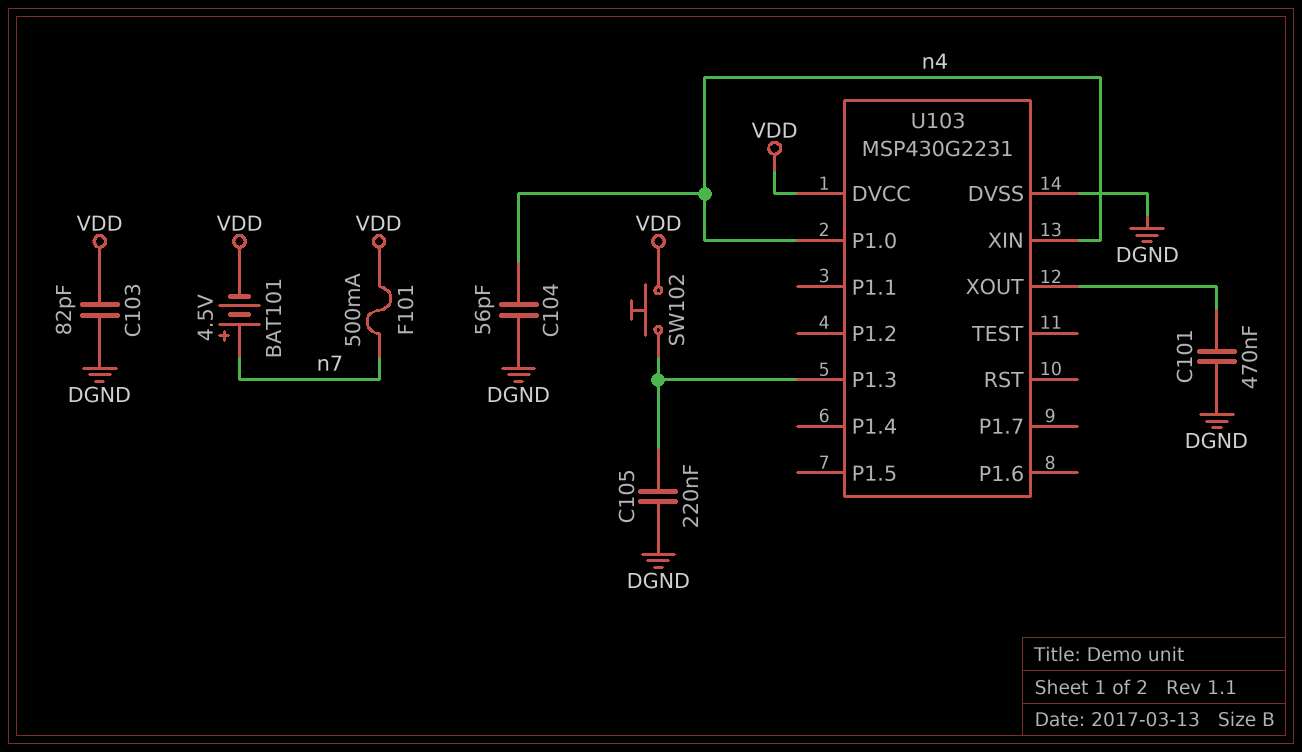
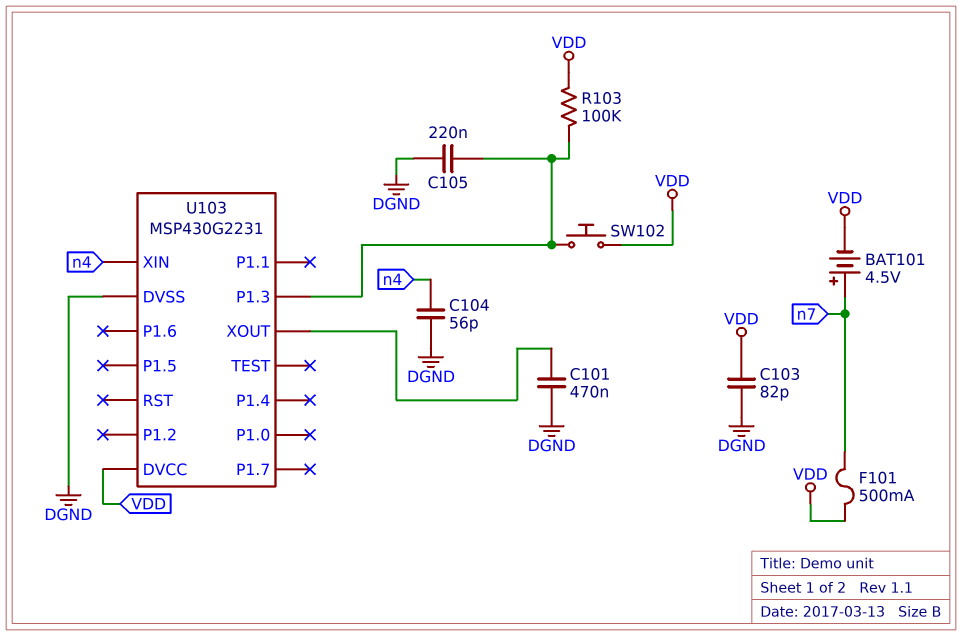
R103: none -> 100k (U103/P1.3, VDD)
U103 pin P1.0: n4 -> none

